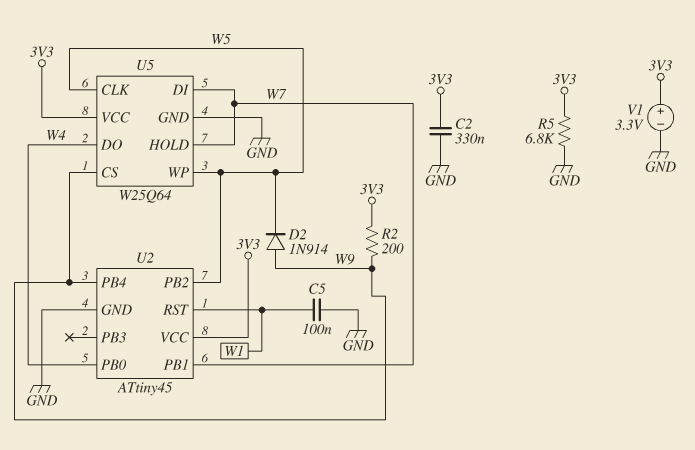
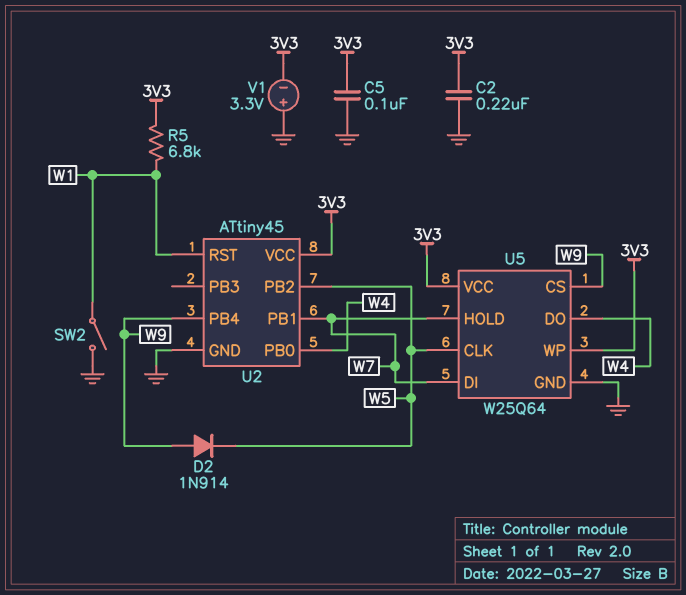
C2: 330nF (3V3, GND) -> 220nF (3V3, GND)
C5: 100nF (GND, W1) -> 100nF (3V3, GND)
R2: 200 (3V3, W9) -> none
R5: 6.8k (3V3, GND) -> 6.8k (3V3, W1)
SW2: none -> switch (GND, W1)
U5 pin WP: W5 -> 3V3
V1: 3.3V (plus 3V3, minus GND) -> 3.3V (plus GND, minus 3V3)

